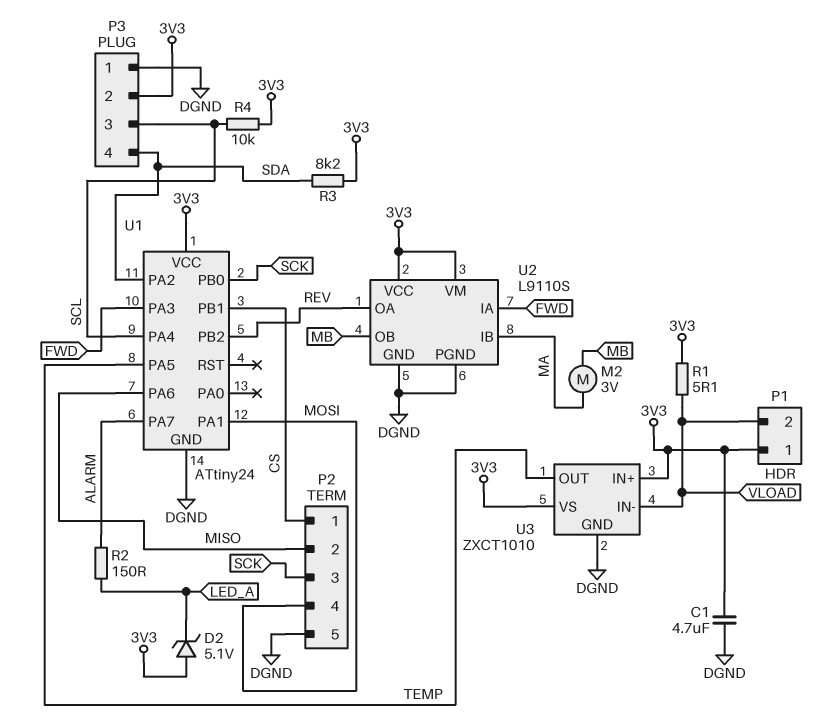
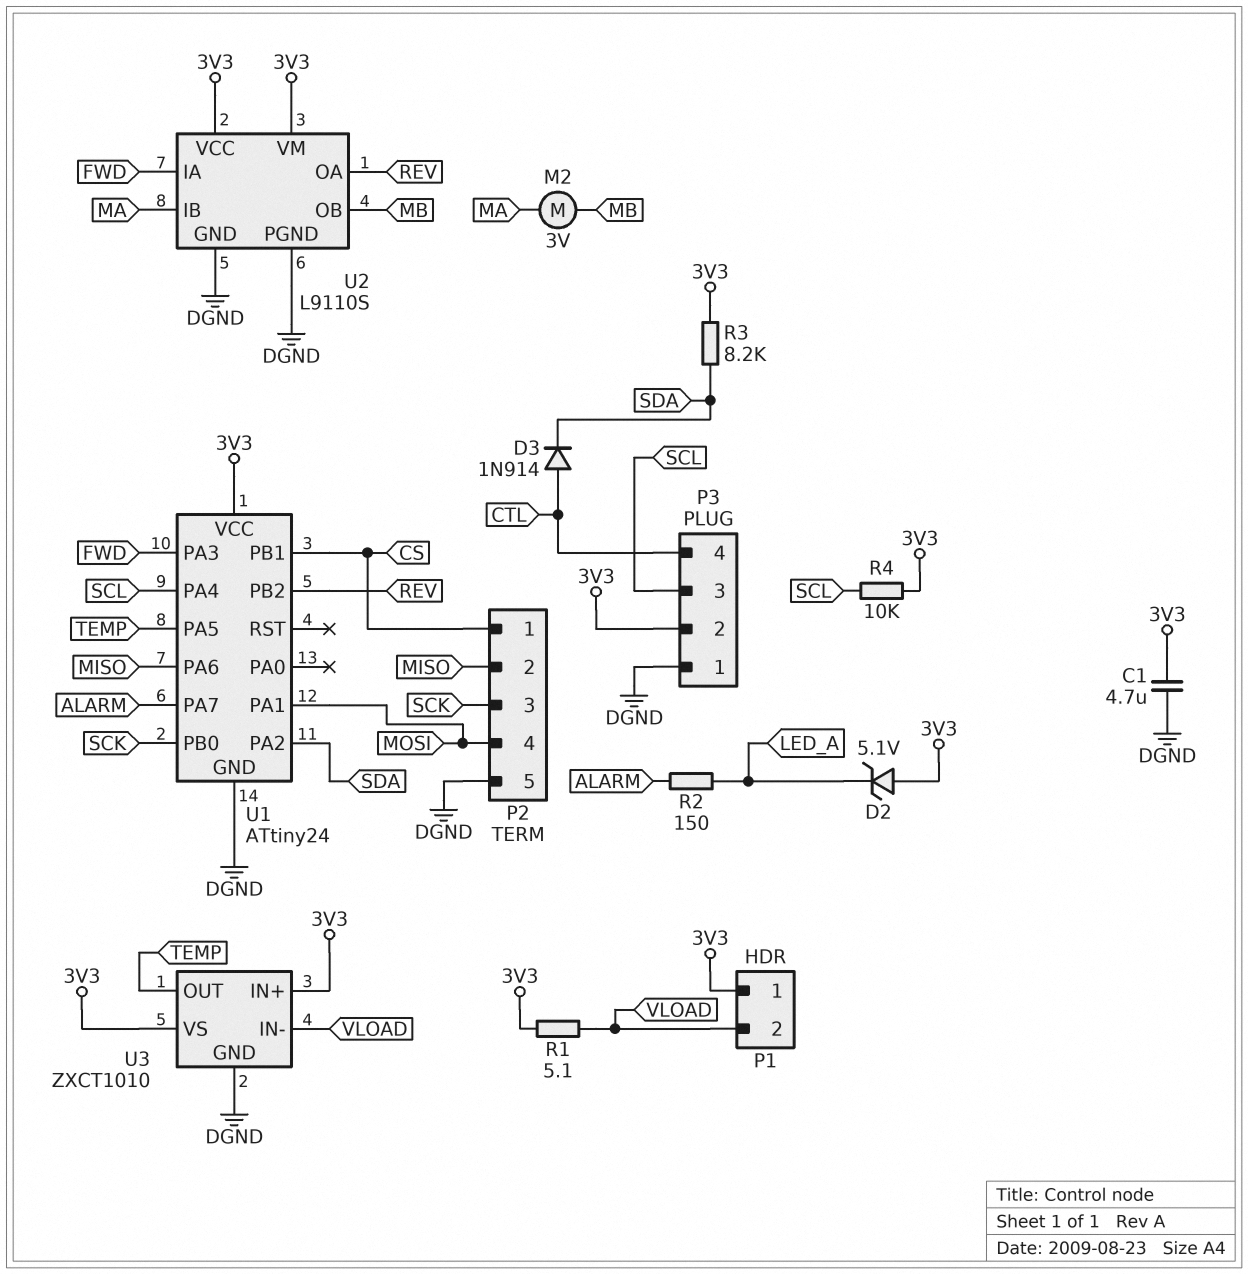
D3: none -> diode 1N914 (A CTL, K SDA)
P3 pin 4: SDA -> CTL

